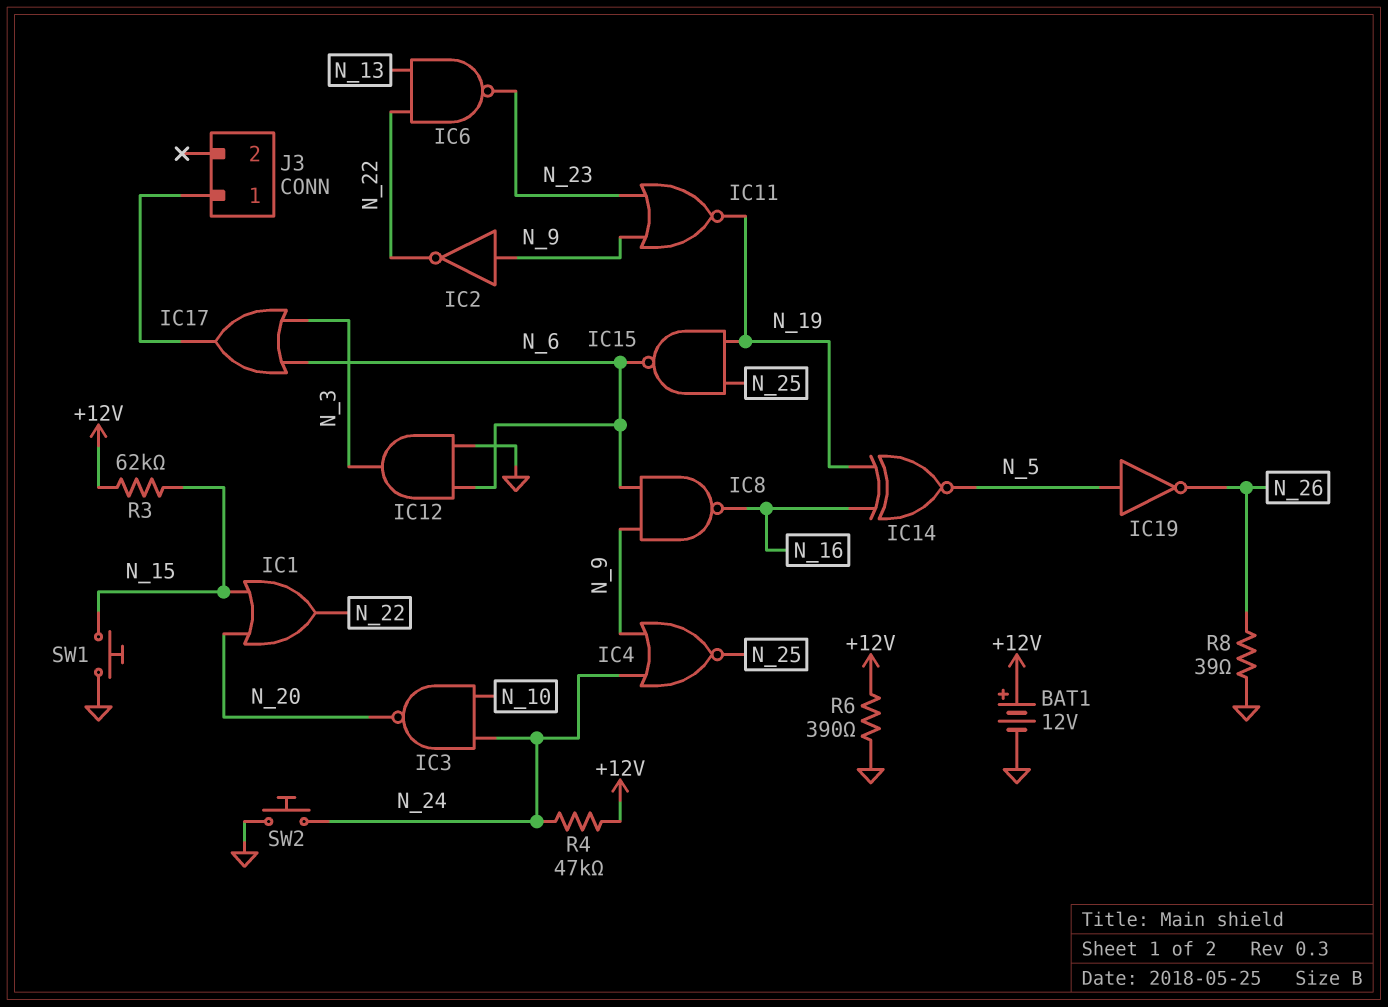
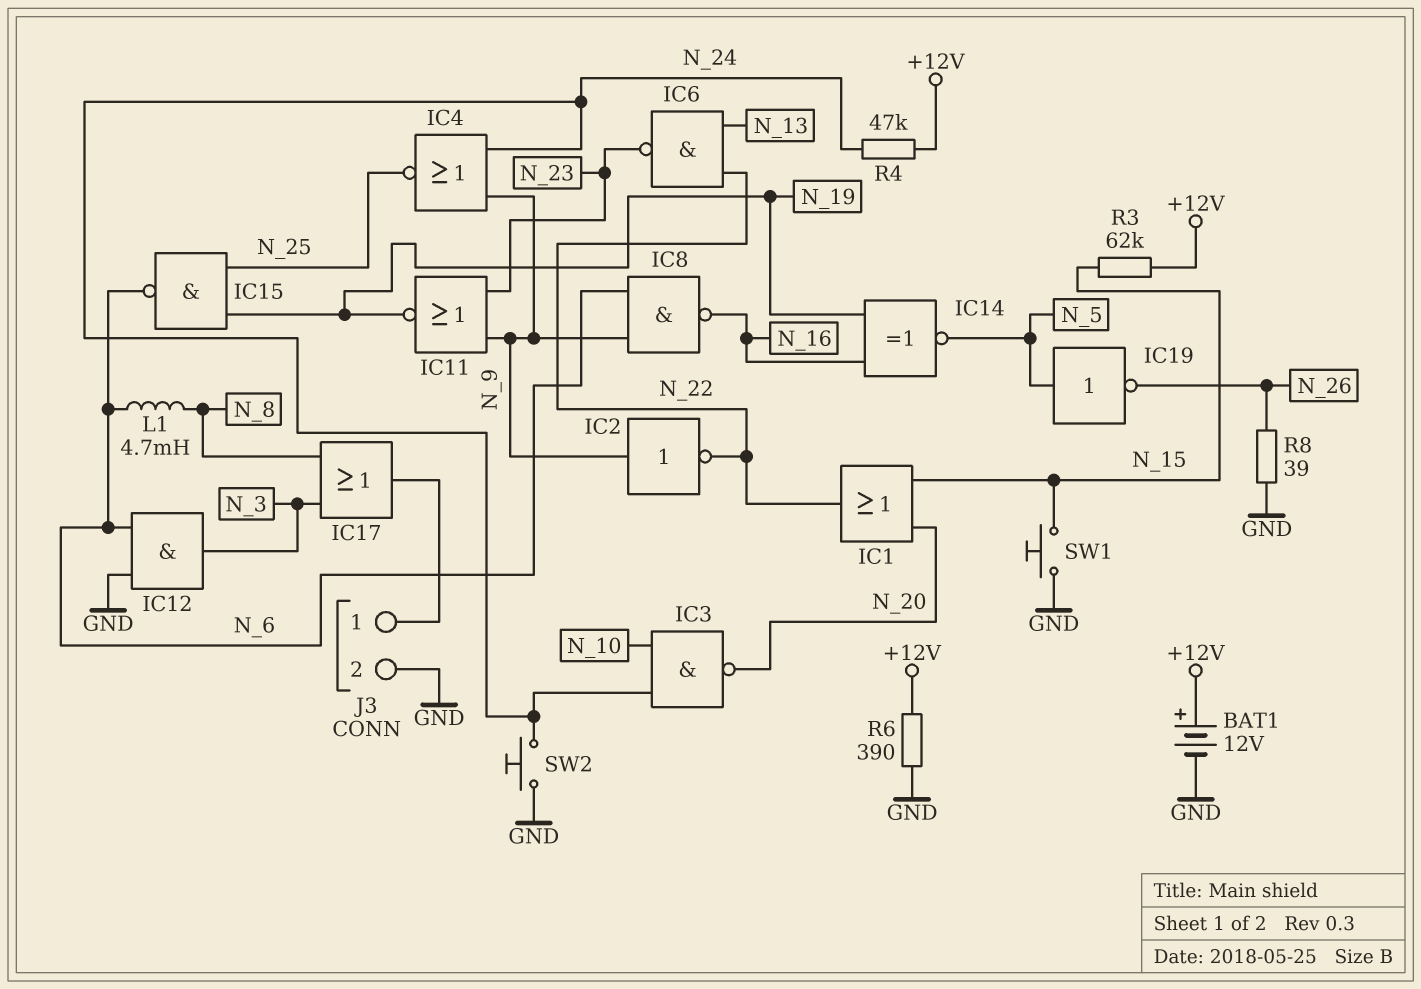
IC17: OR (in N_3, in N_6, out J3/1) -> OR (in N_3, in N_8, out J3/1)
J3 pin 2: none -> GND
L1: none -> 4.7mH (N_6, N_8)

